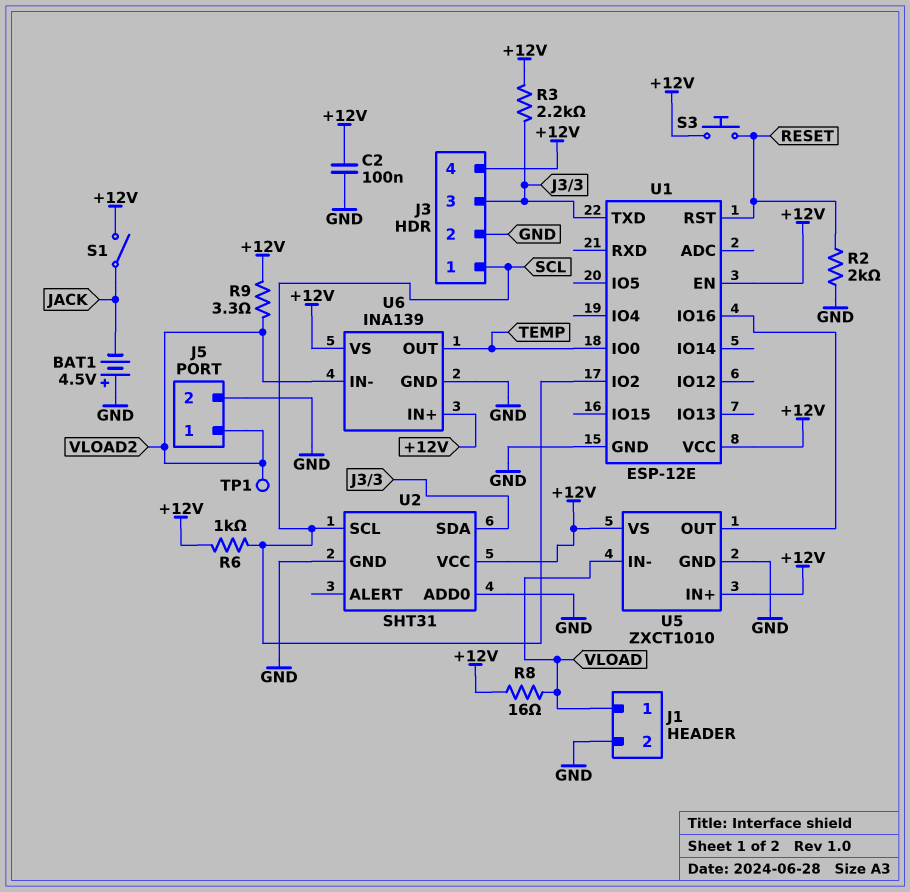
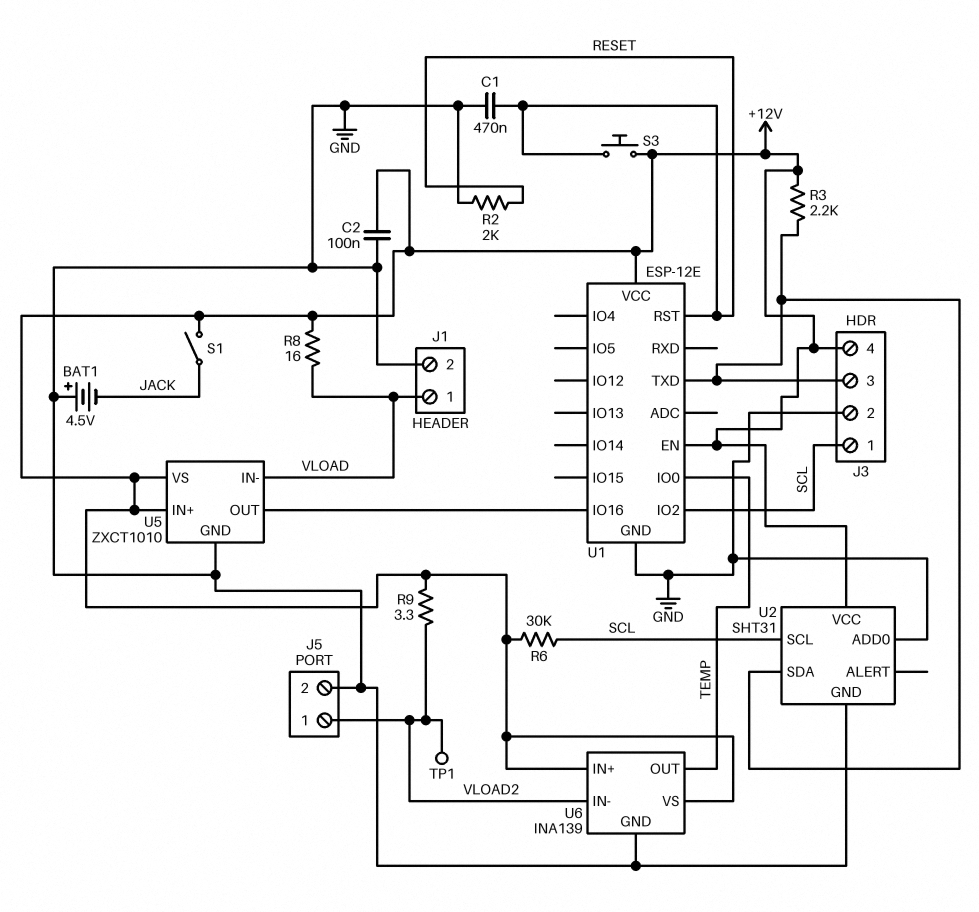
C1: none -> 470nF (GND, RESET)
R6: 1k (+12V, SCL) -> 30k (+12V, SCL)

